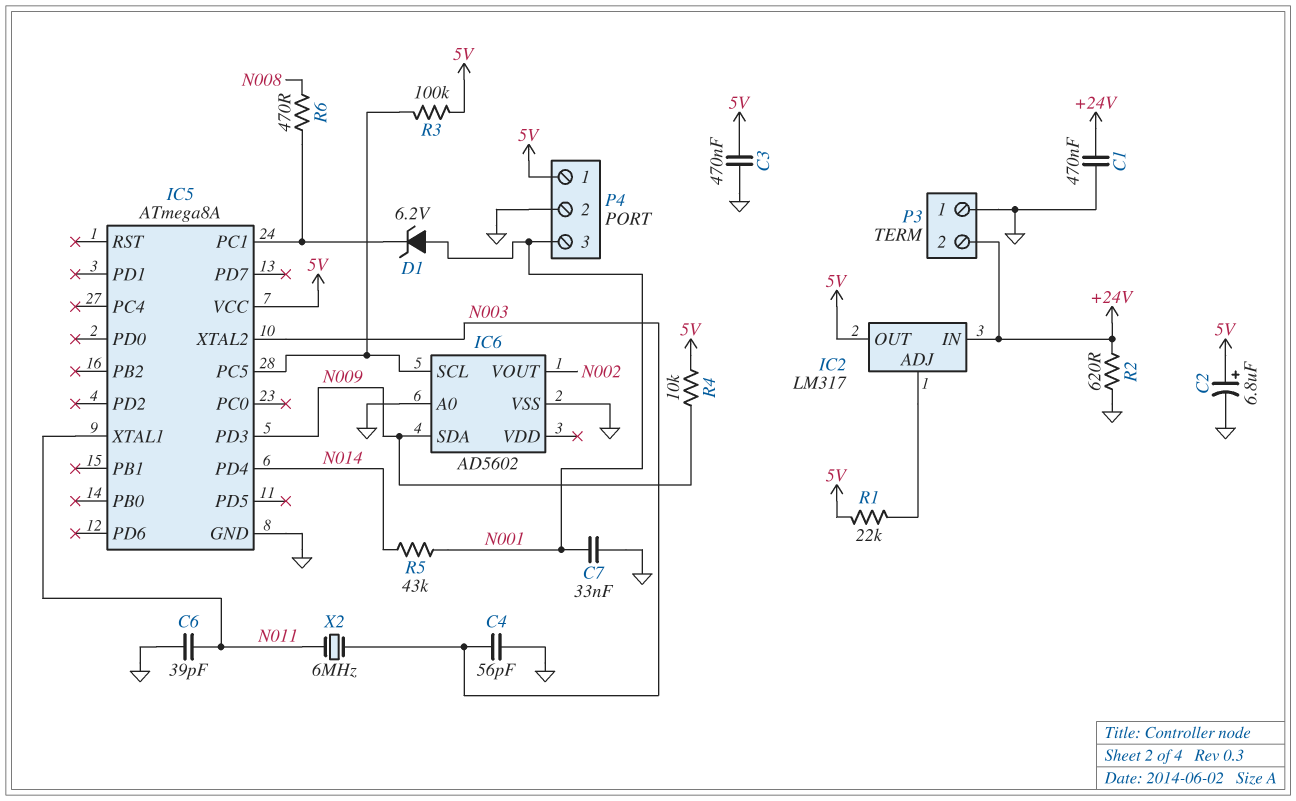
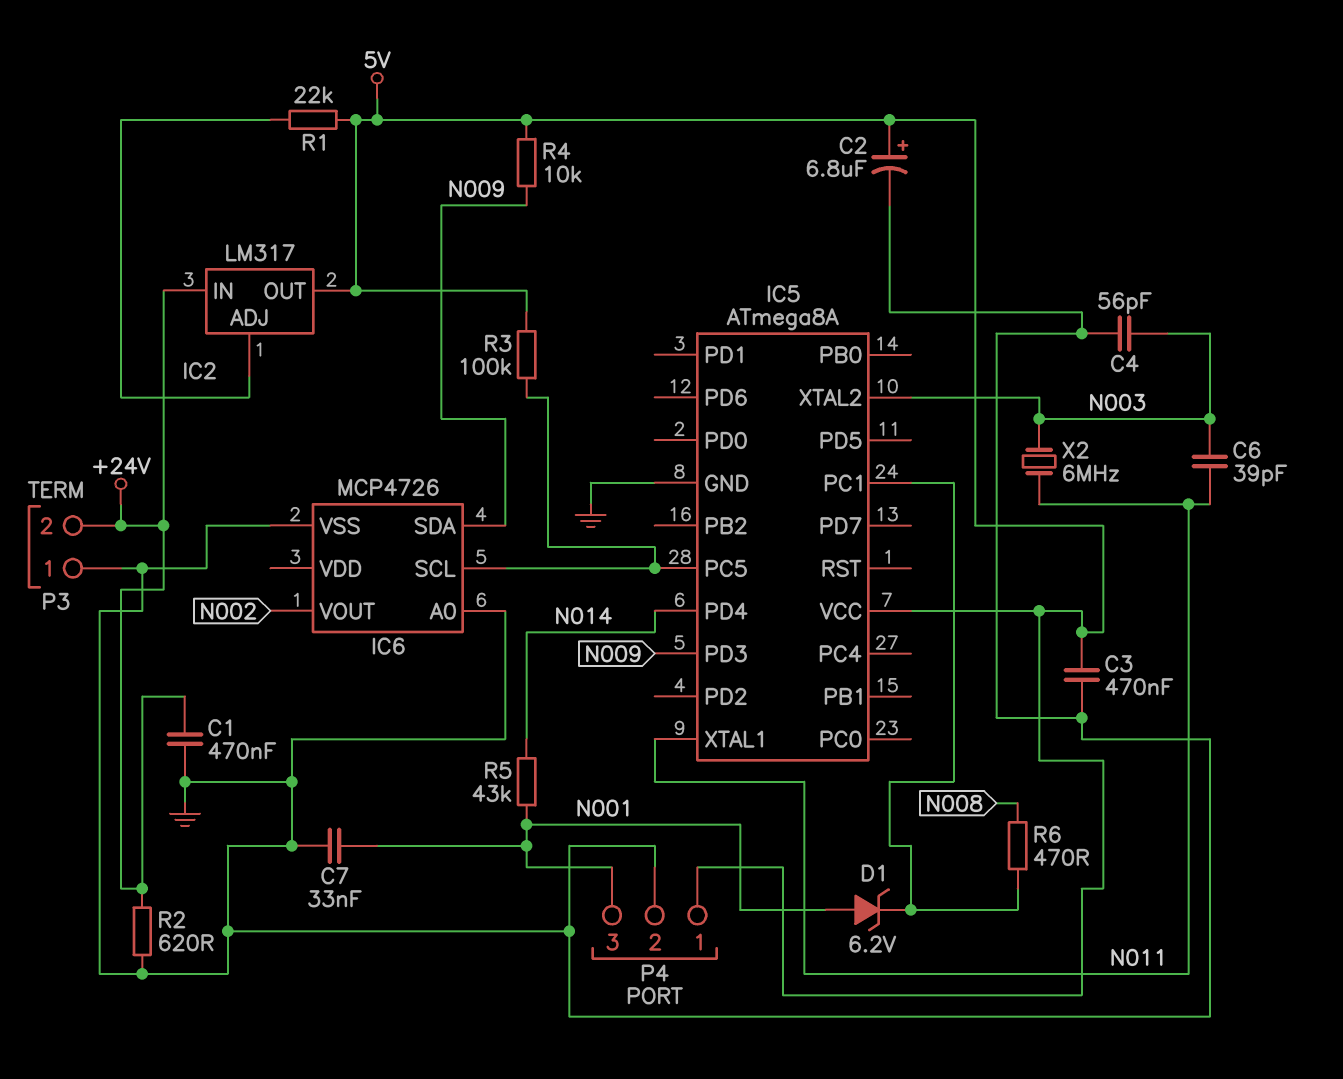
C6: 39pF (GND, N011) -> 39pF (N003, N011)
IC6: AD5602 -> MCP4726

